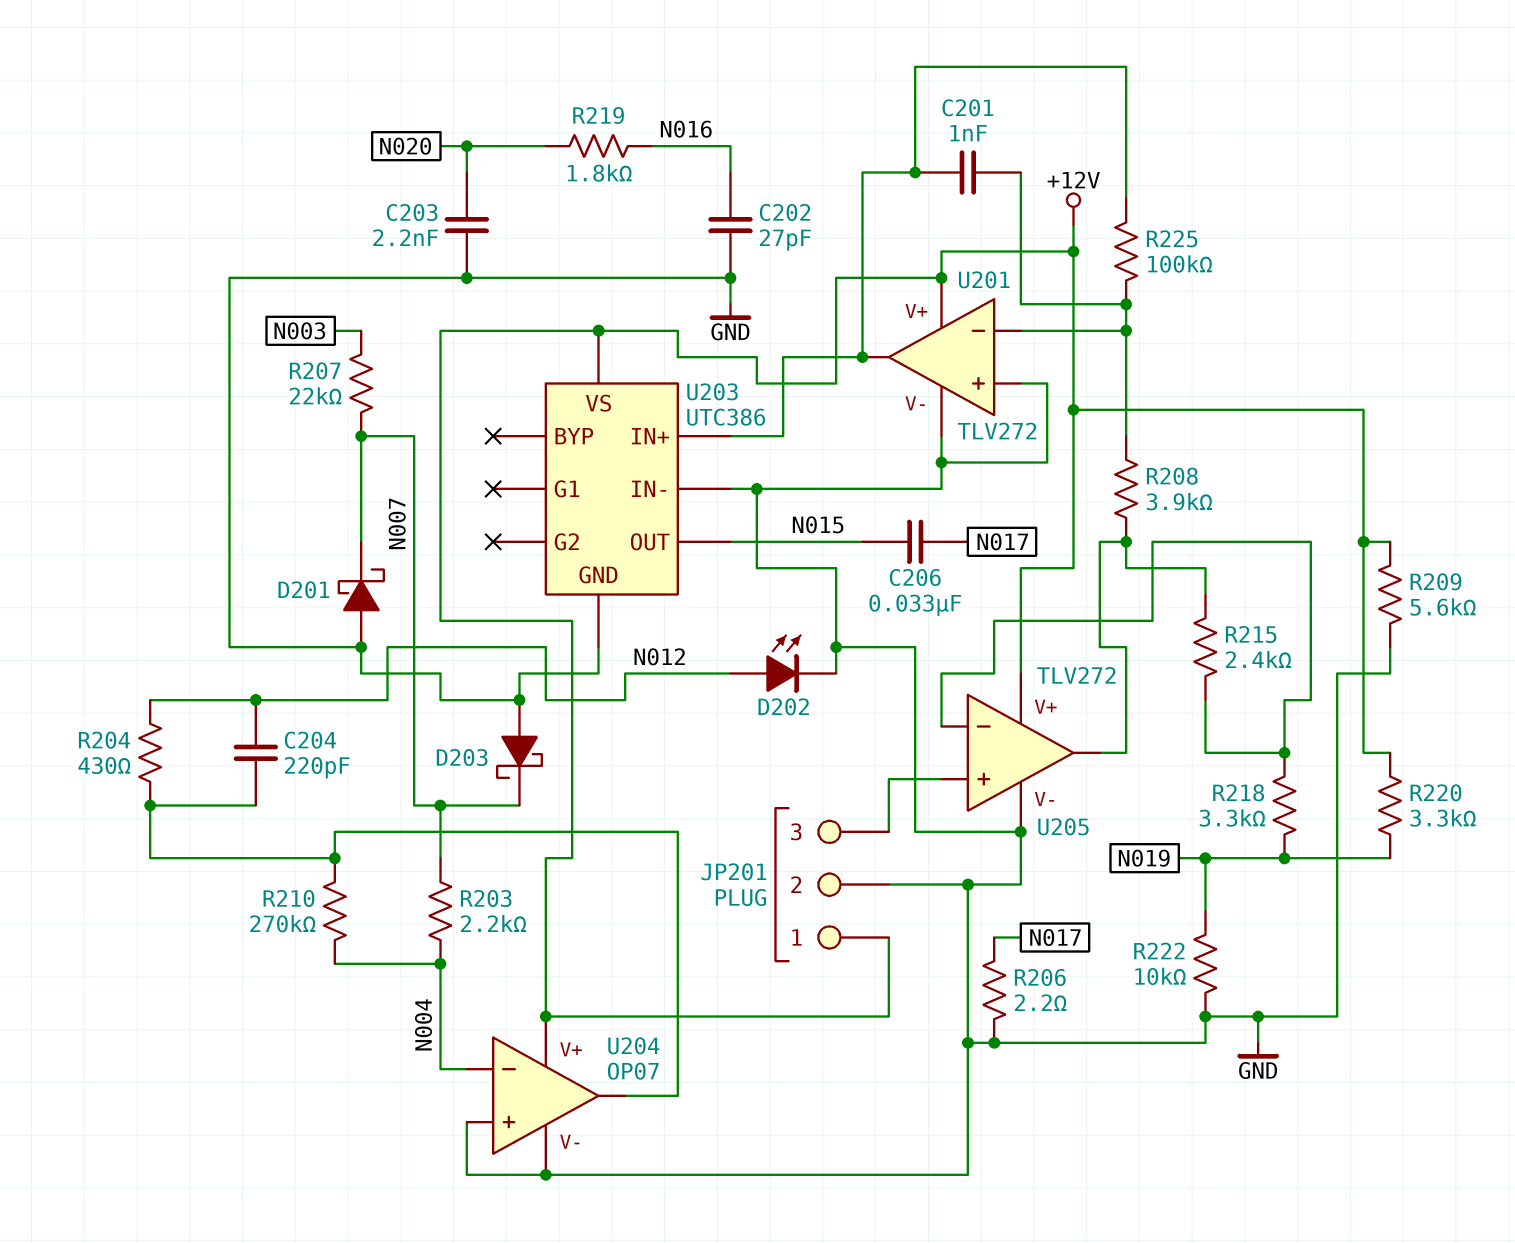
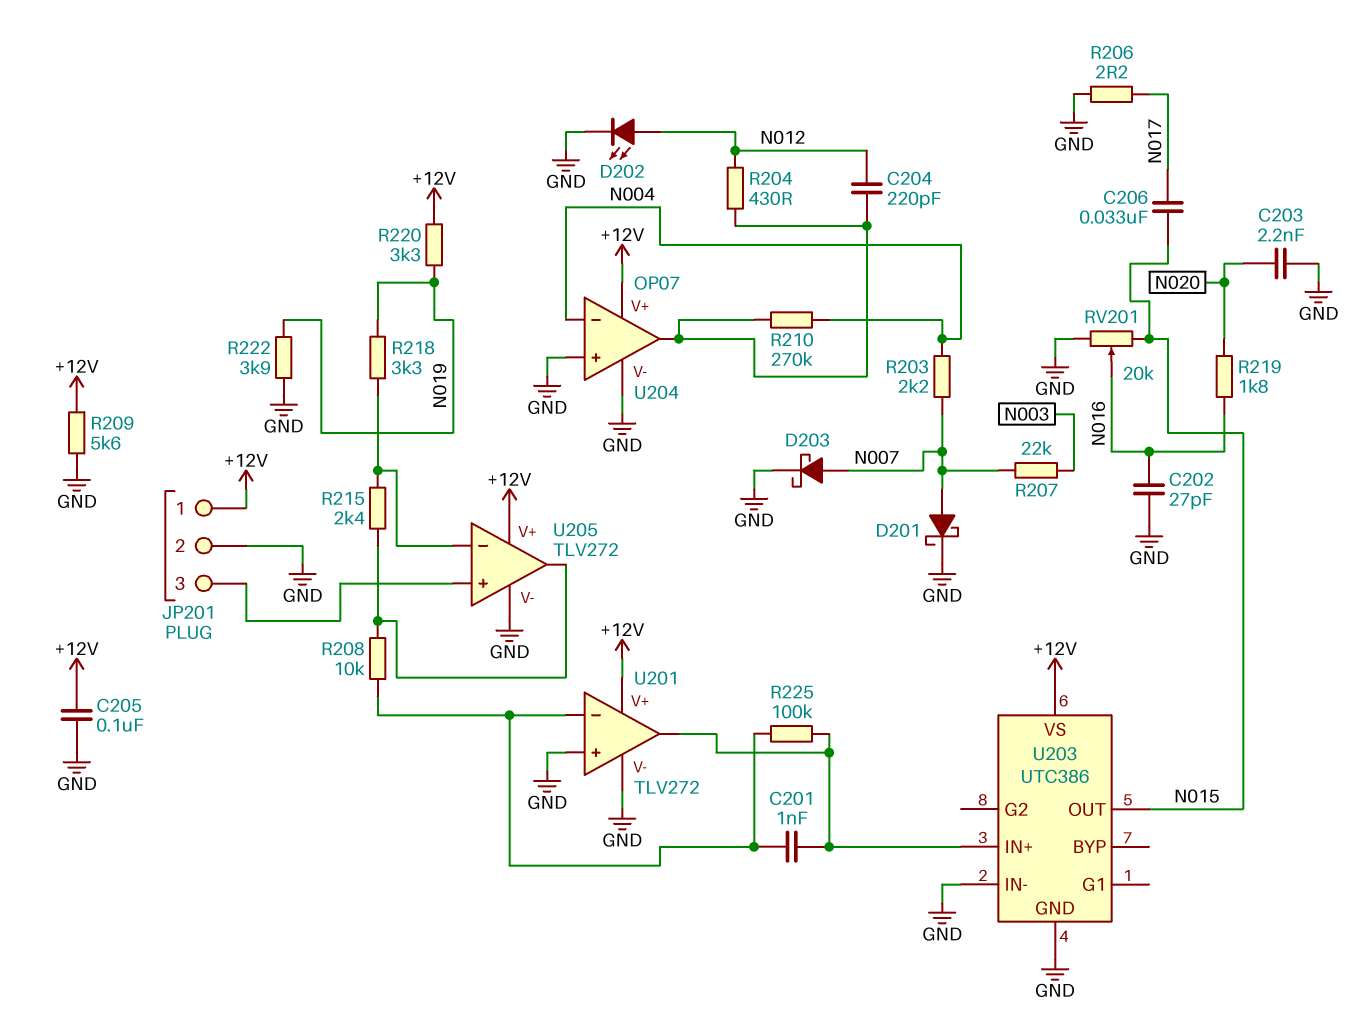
C205: none -> 100nF (+12V, GND)
D201: schottky (A GND, K N007) -> schottky (A N007, K GND)
D203: schottky (A GND, K N007) -> schottky (A N007, K GND)
R208: 3.9k (U201/in-, U205/out) -> 10k (U201/in-, U205/out)
R222: 10k (GND, N019) -> 3.9k (GND, N019)
RV201: none -> 20k (GND, N015, wiper N016)

